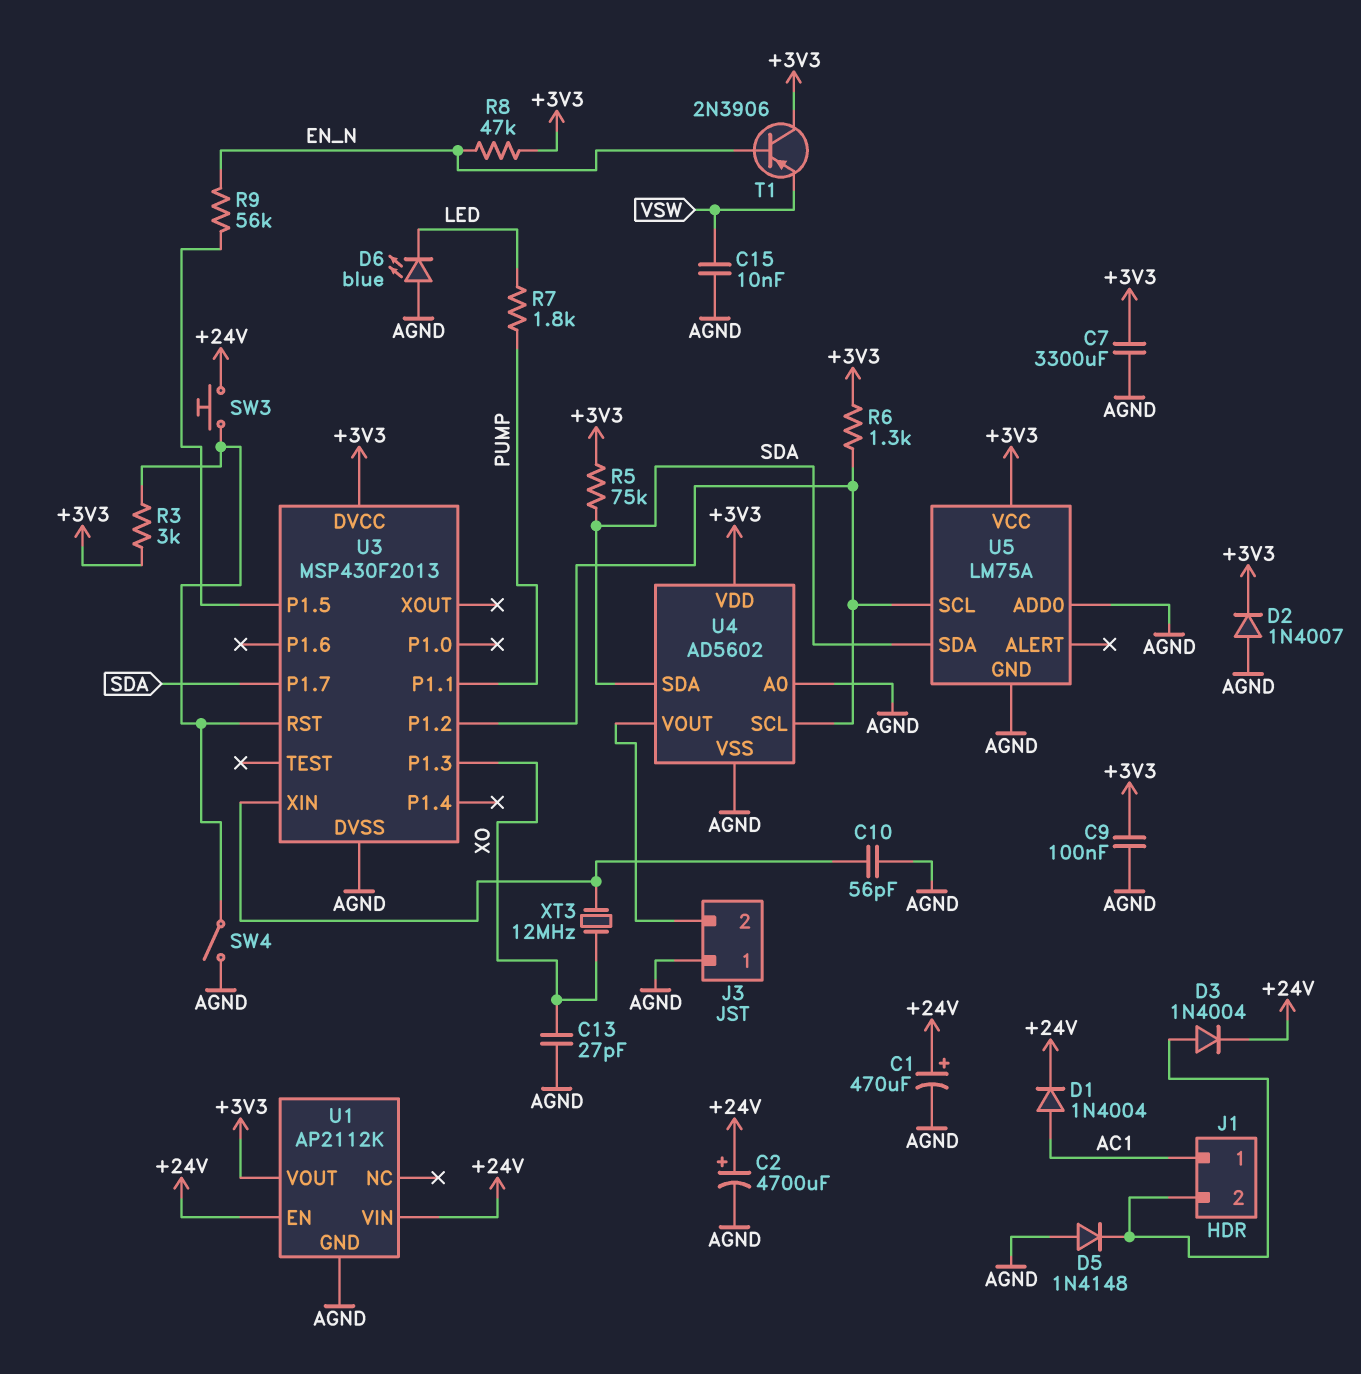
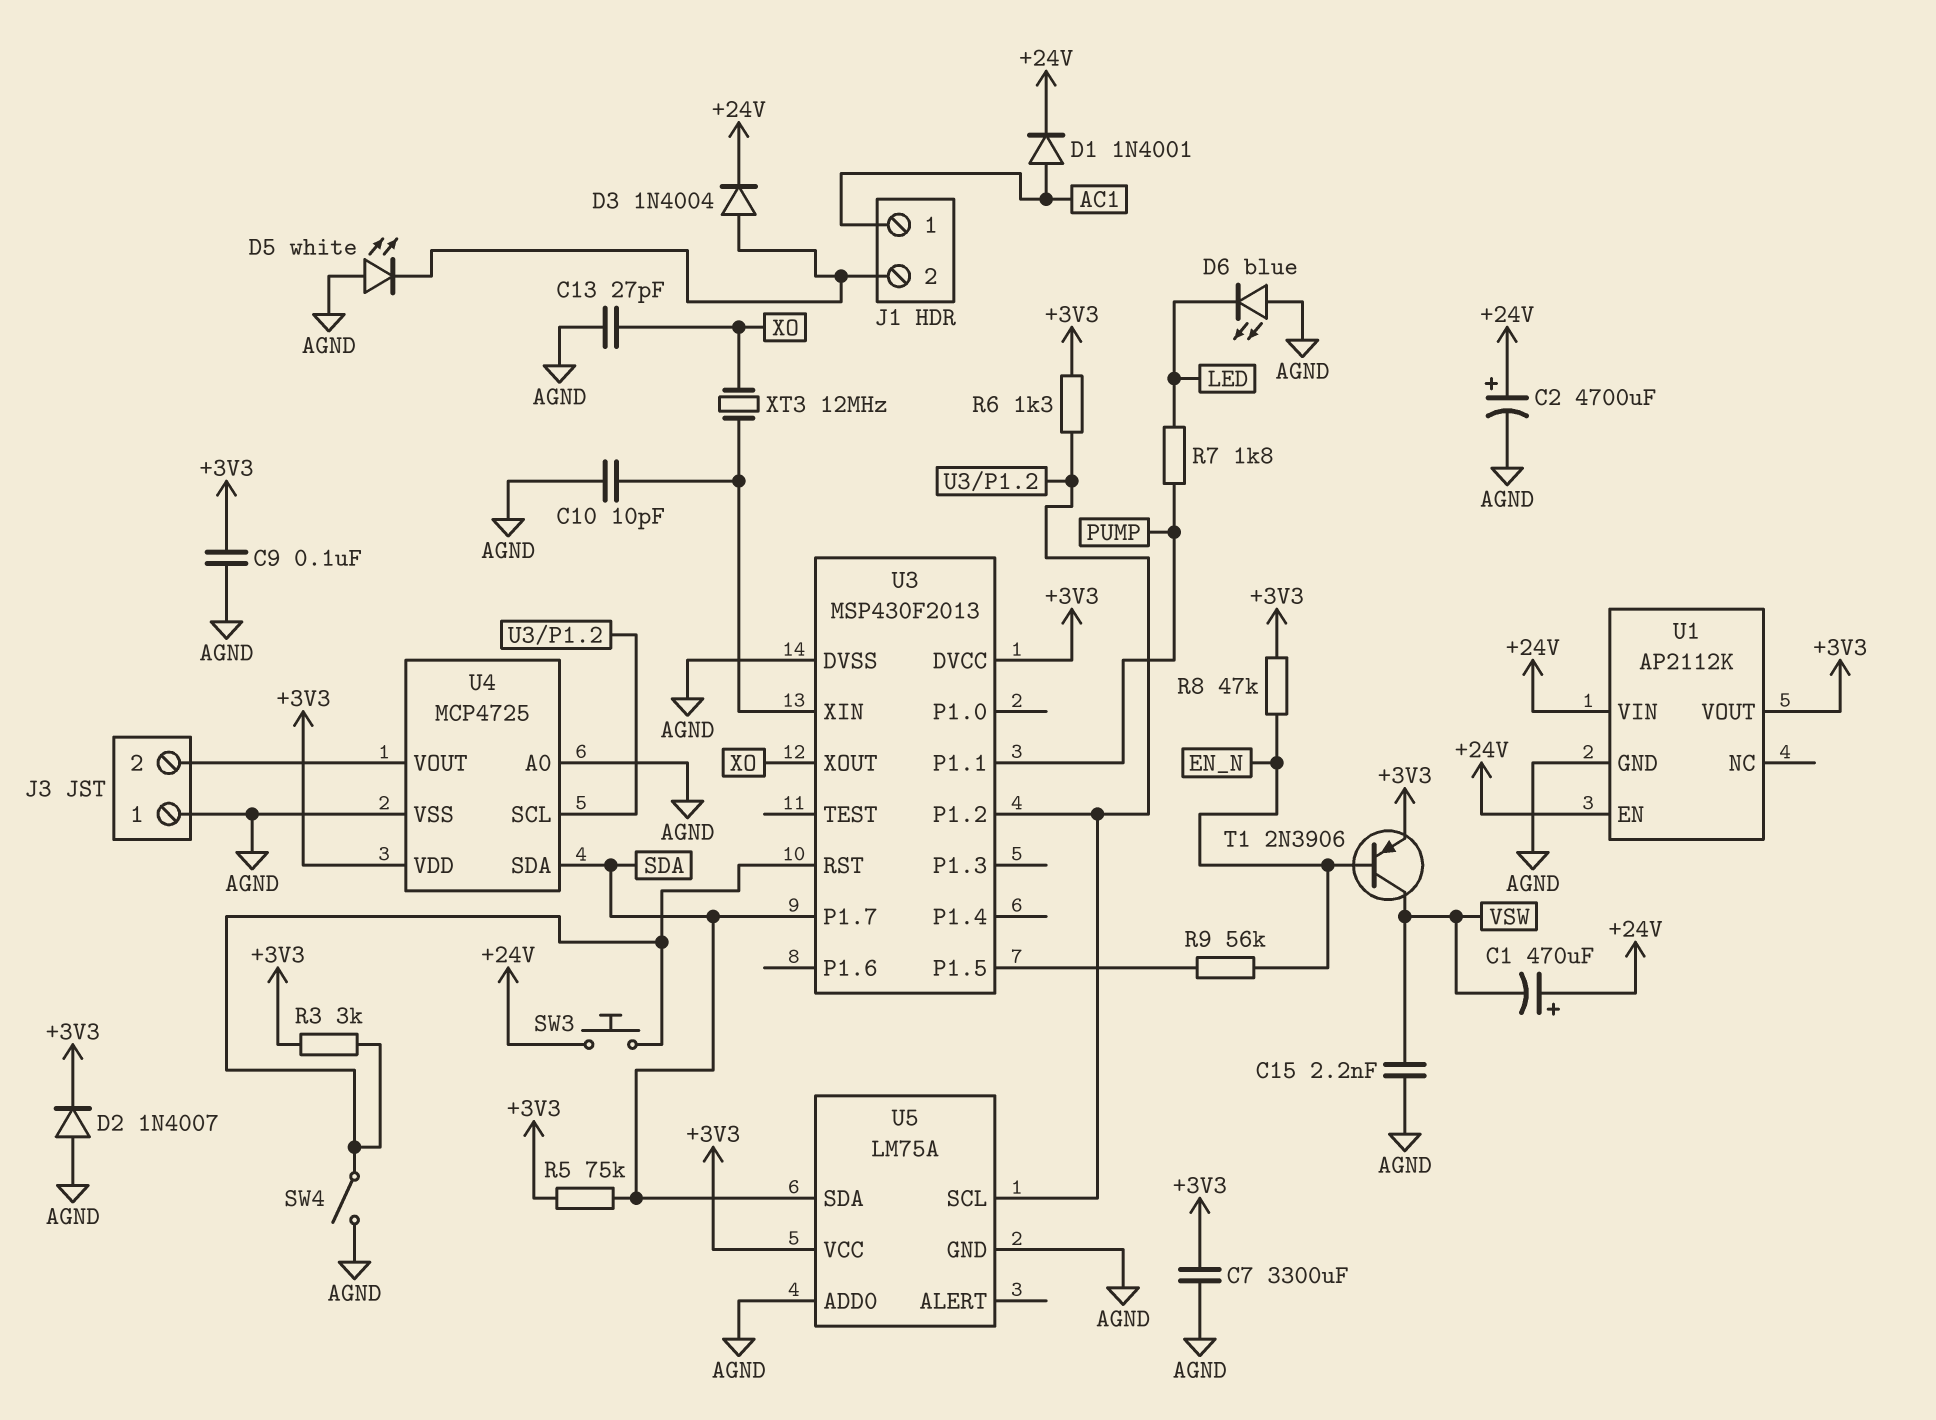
C1: 470uF (plus +24V, minus AGND) -> 470uF (plus +24V, minus VSW)
C10: 56pF (AGND, U3/XIN) -> 10pF (AGND, U3/XIN)
C15: 10nF (AGND, VSW) -> 2.2nF (AGND, VSW)
D1: diode 1N4004 (A AC1, K +24V) -> diode 1N4001 (A AC1, K +24V)
D5: diode 1N4148 (A AGND, K J1/2) -> LED white (A AGND, K J1/2)
T1: PNP 2N3906 (B EN_N, C +3V3, E VSW) -> PNP 2N3906 (B EN_N, C VSW, E +3V3)
U3 pin P1.3: XO -> none
U3 pin XOUT: none -> XO
U4: AD5602 -> MCP4725

